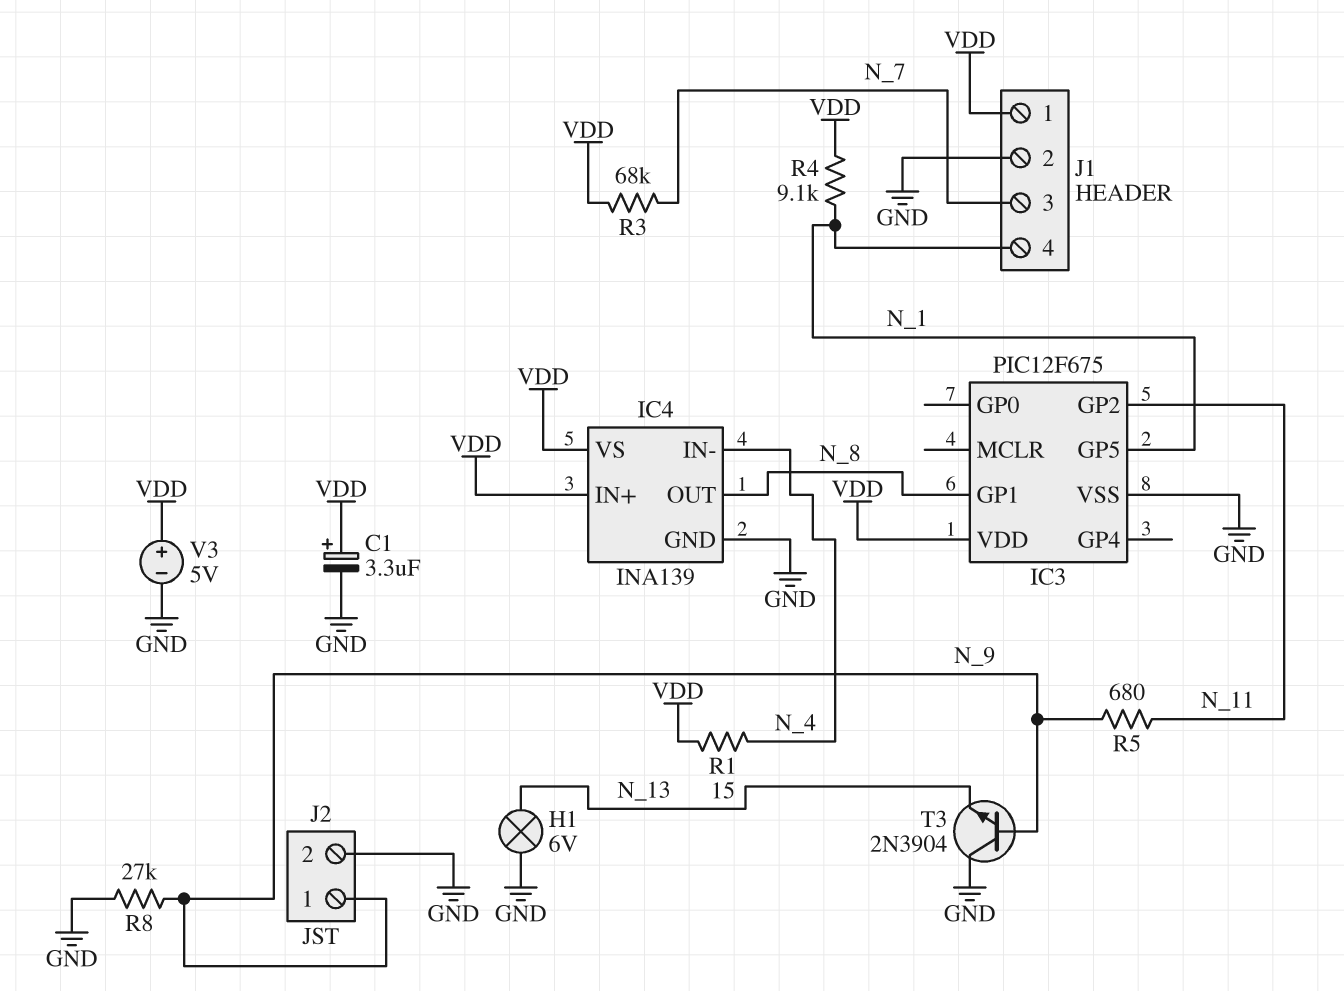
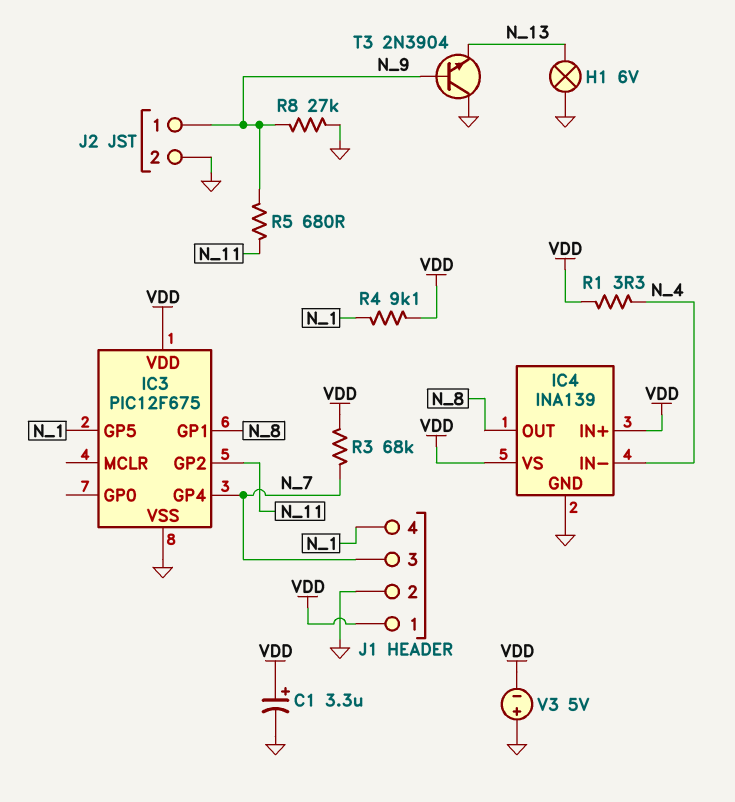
IC3 pin GP4: none -> N_7
R1: 15 (N_4, VDD) -> 3.3 (N_4, VDD)
V3: 5V (plus VDD, minus GND) -> 5V (plus GND, minus VDD)

